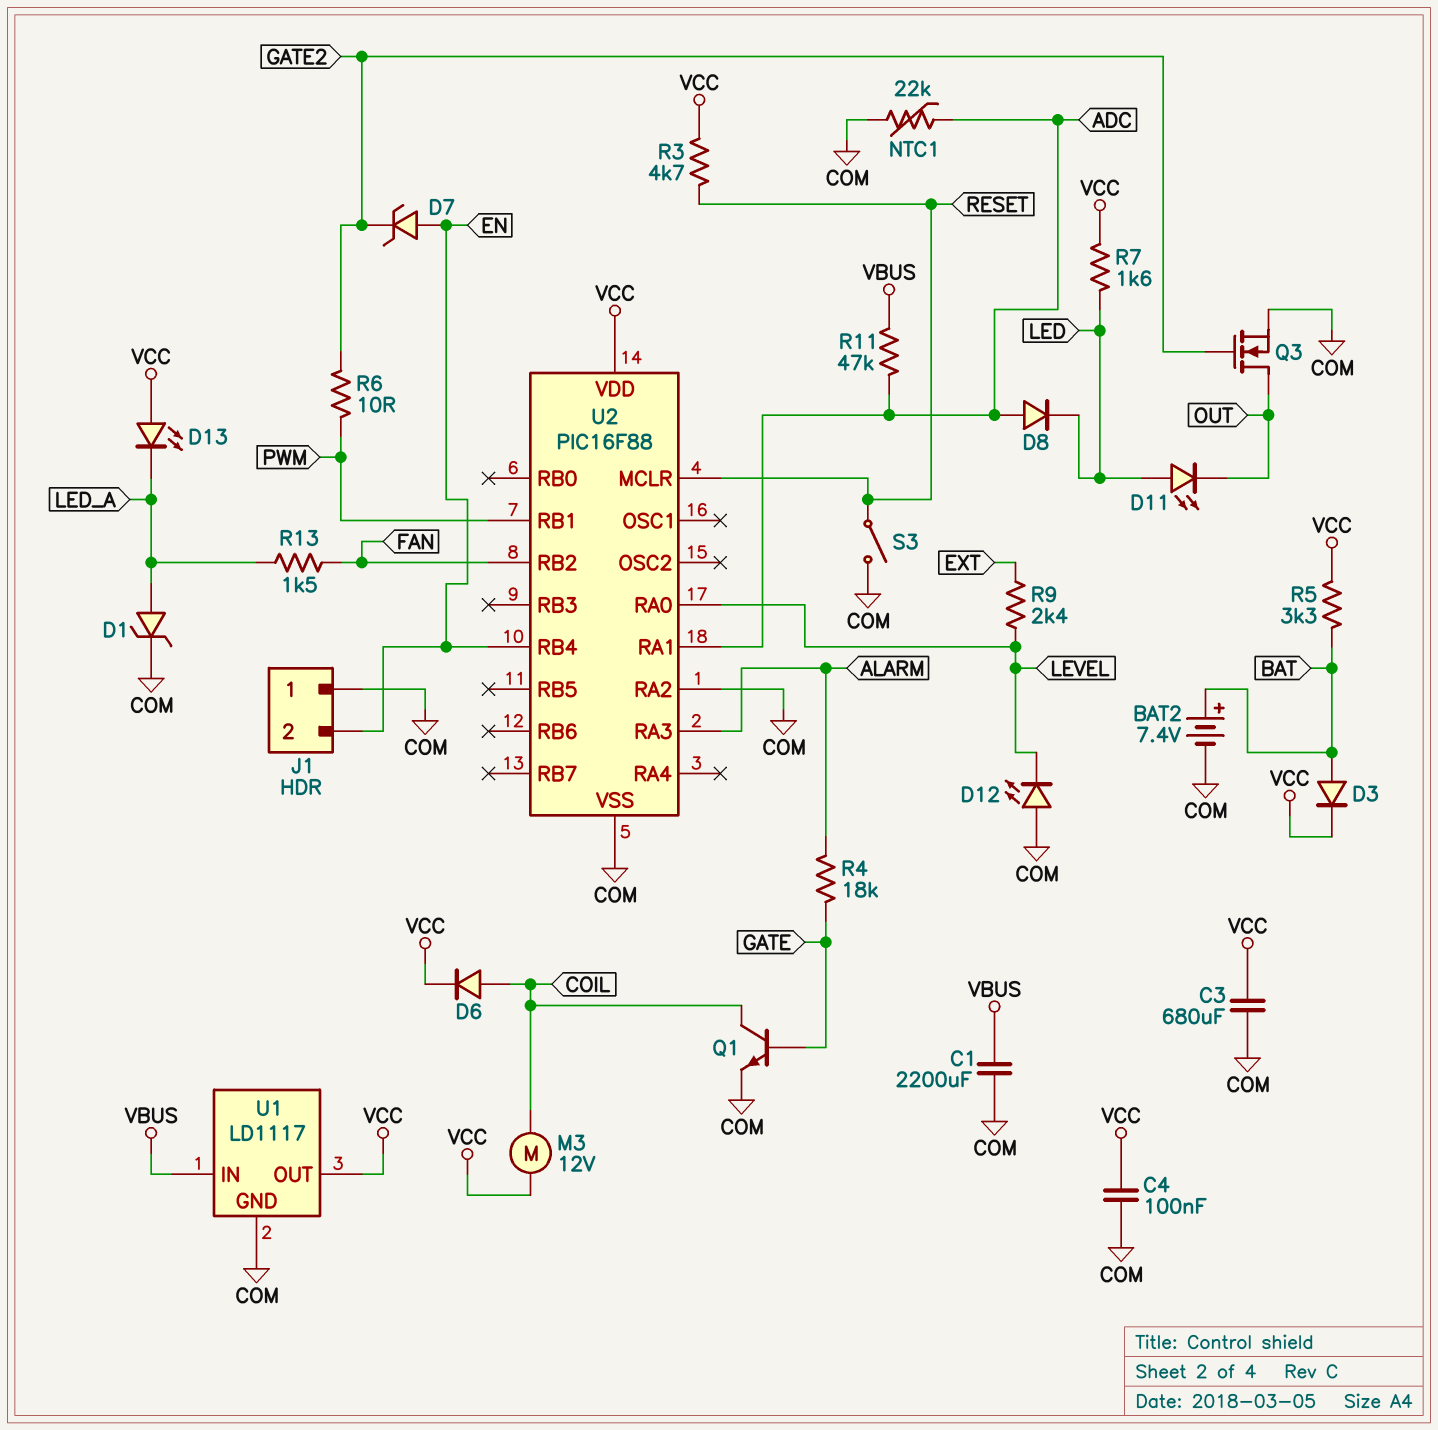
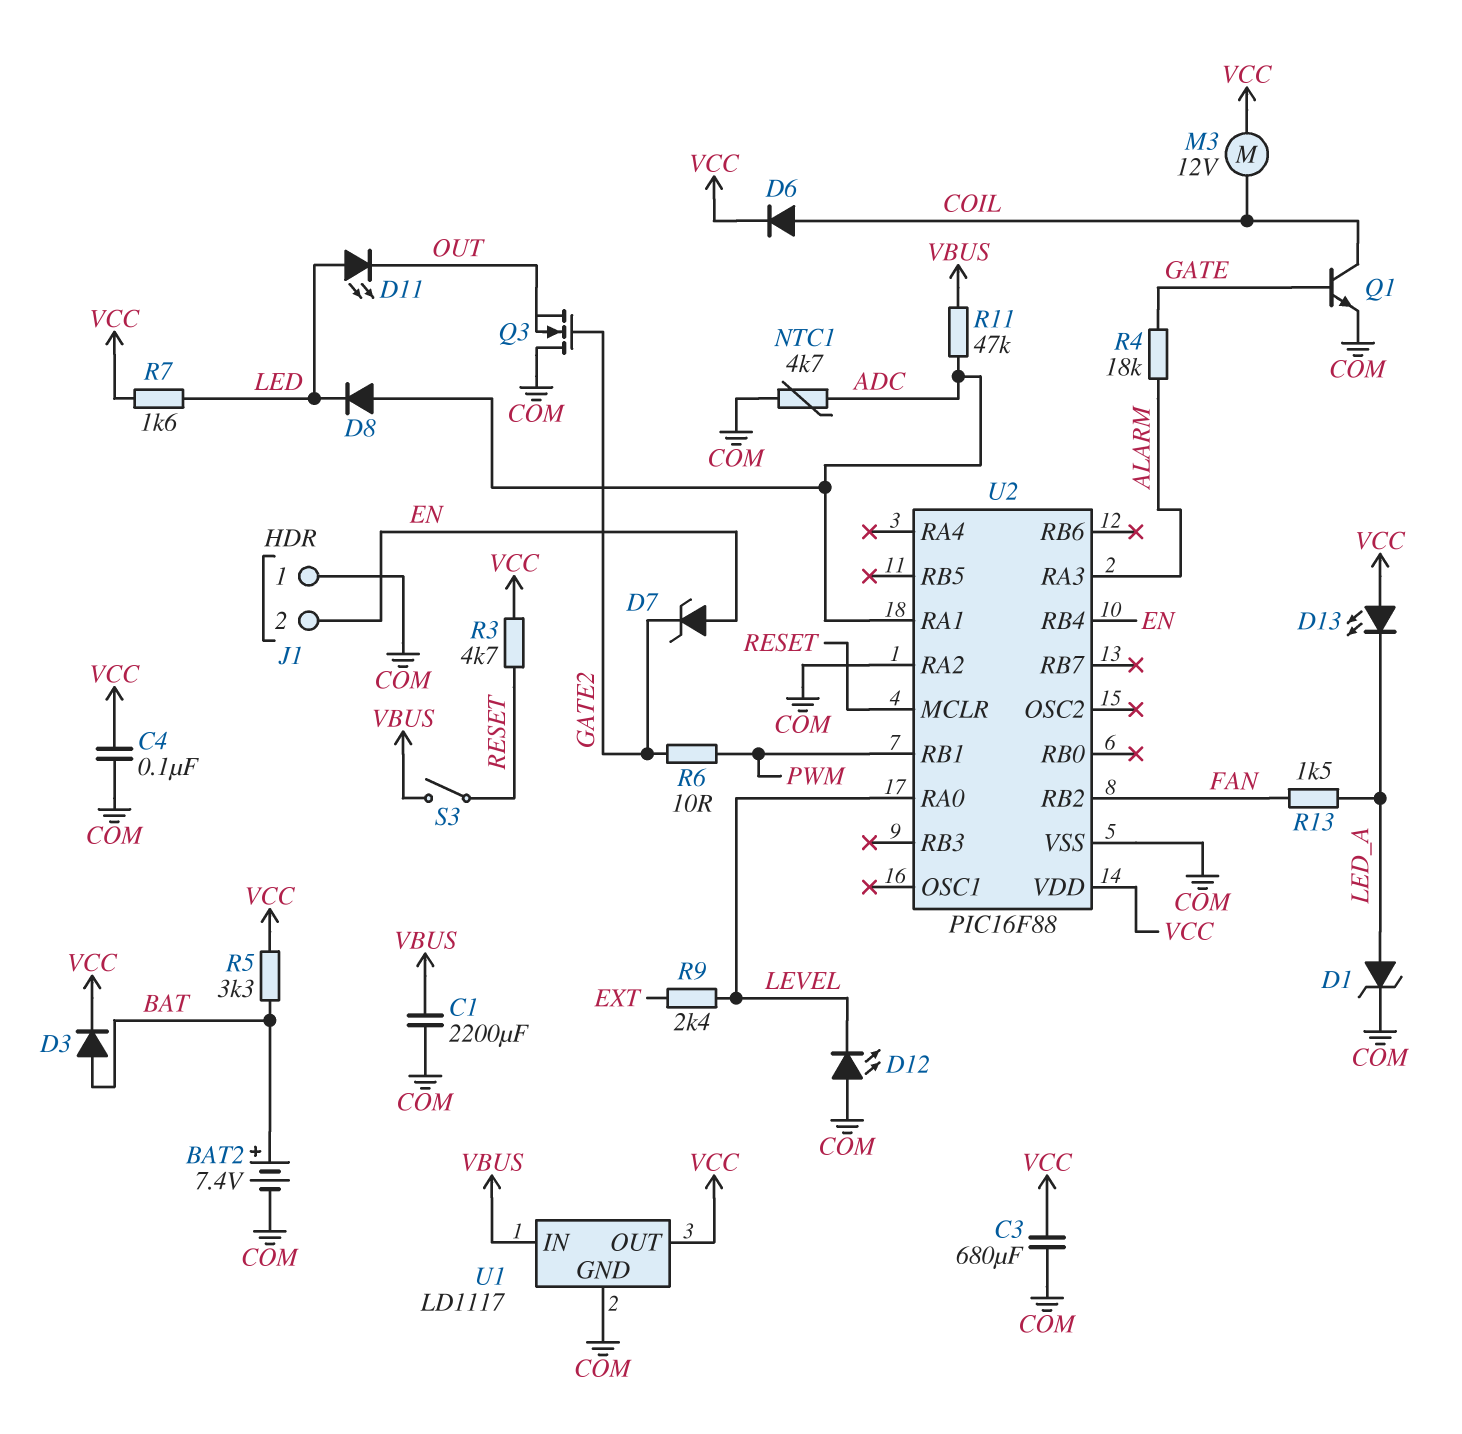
NTC1: 22k (ADC, COM) -> 4.7k (ADC, COM)
Q3: NMOS (G GATE2, D OUT, S COM) -> NMOS (G GATE2, D COM, S OUT)
S3: switch (COM, RESET) -> switch (RESET, VBUS)

